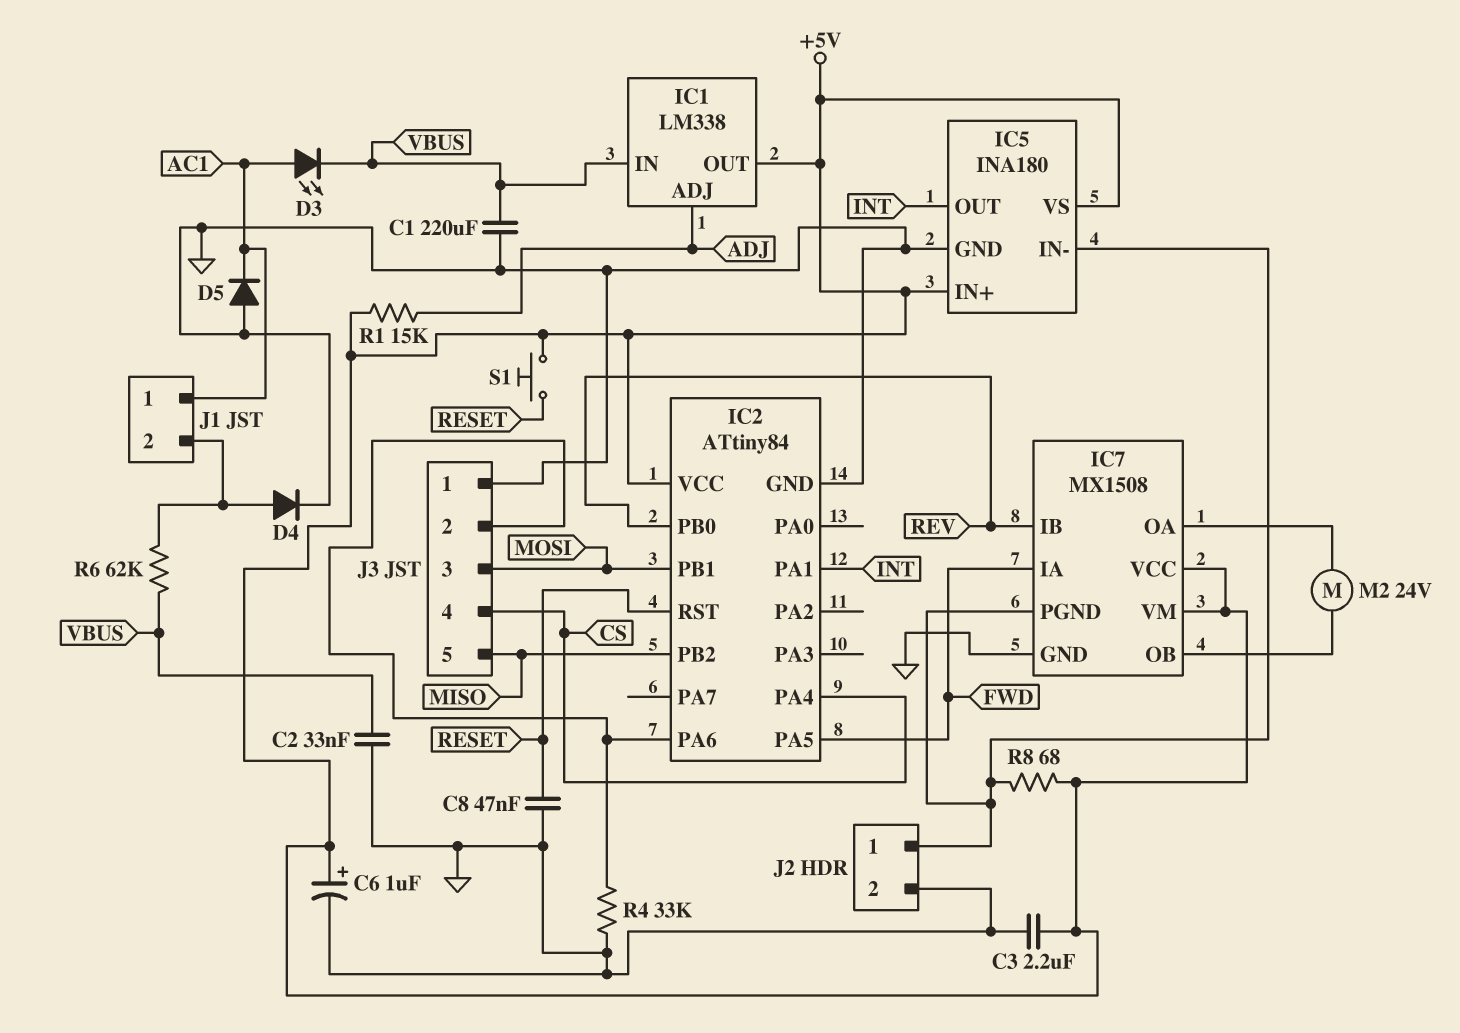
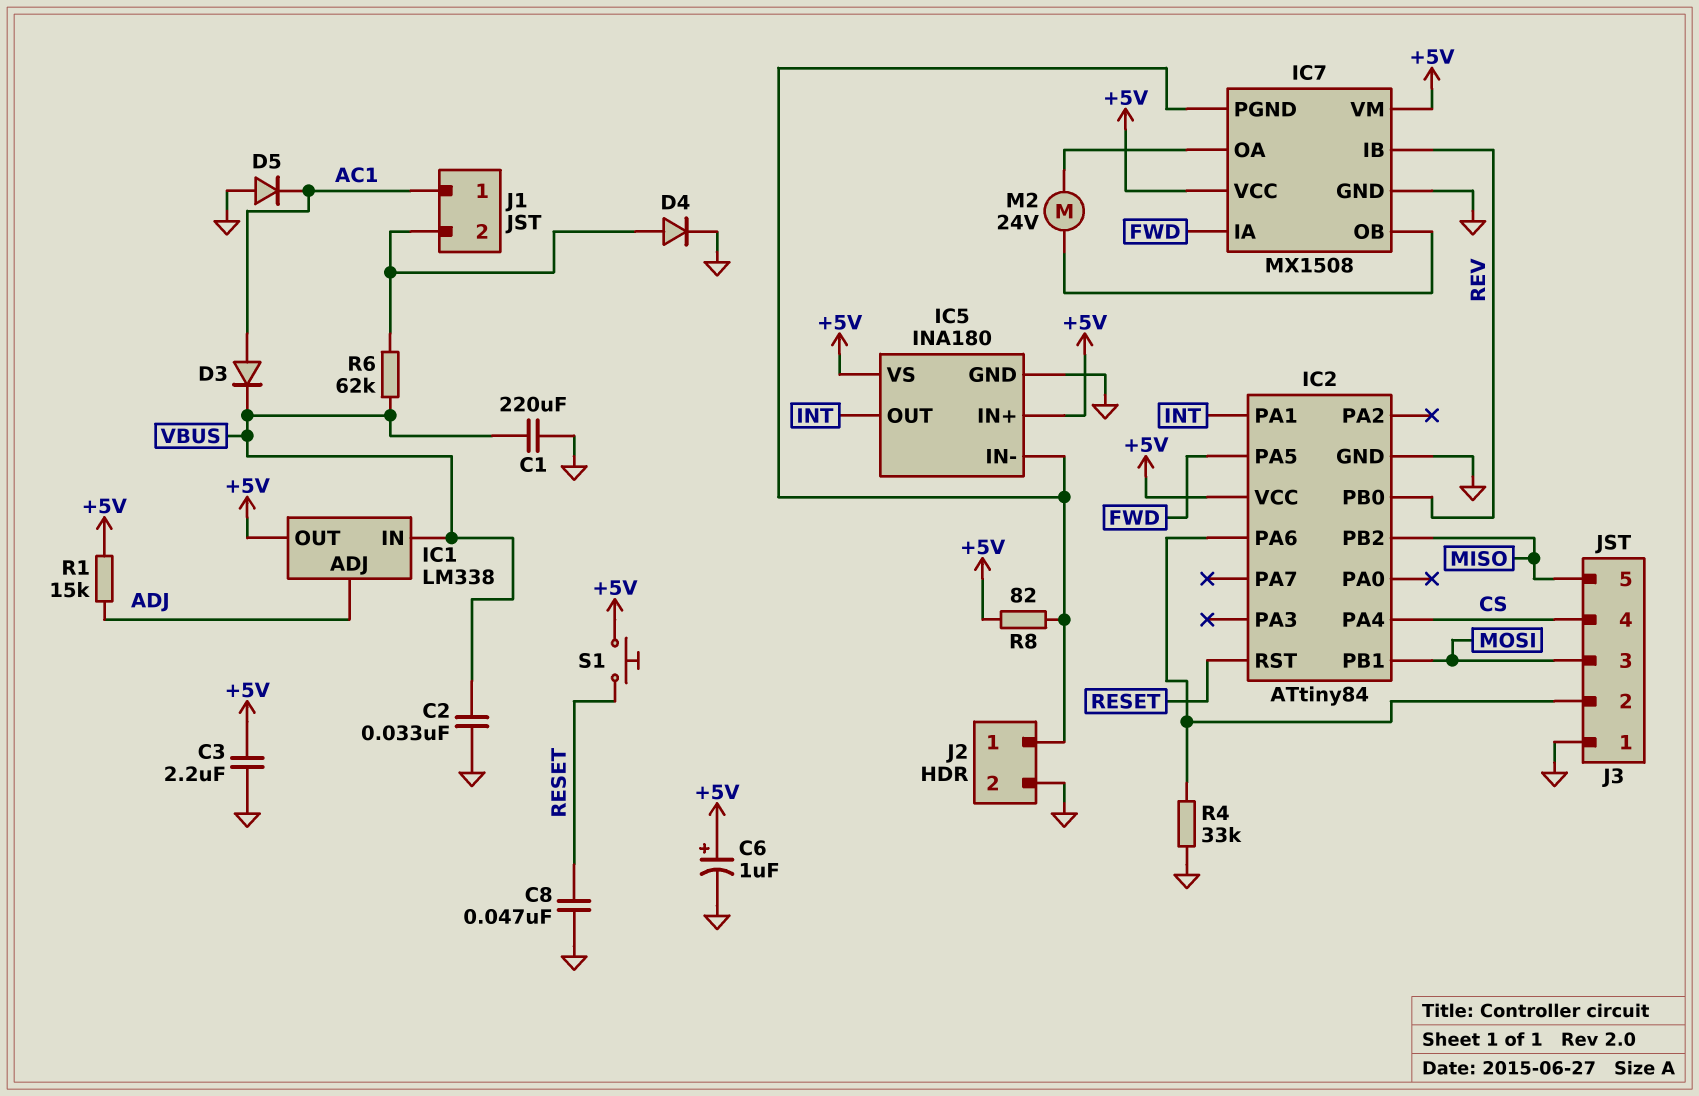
D3: LED (A AC1, K VBUS) -> diode (A AC1, K VBUS)
R8: 68 (+5V, IC5/IN-) -> 82 (+5V, IC5/IN-)

